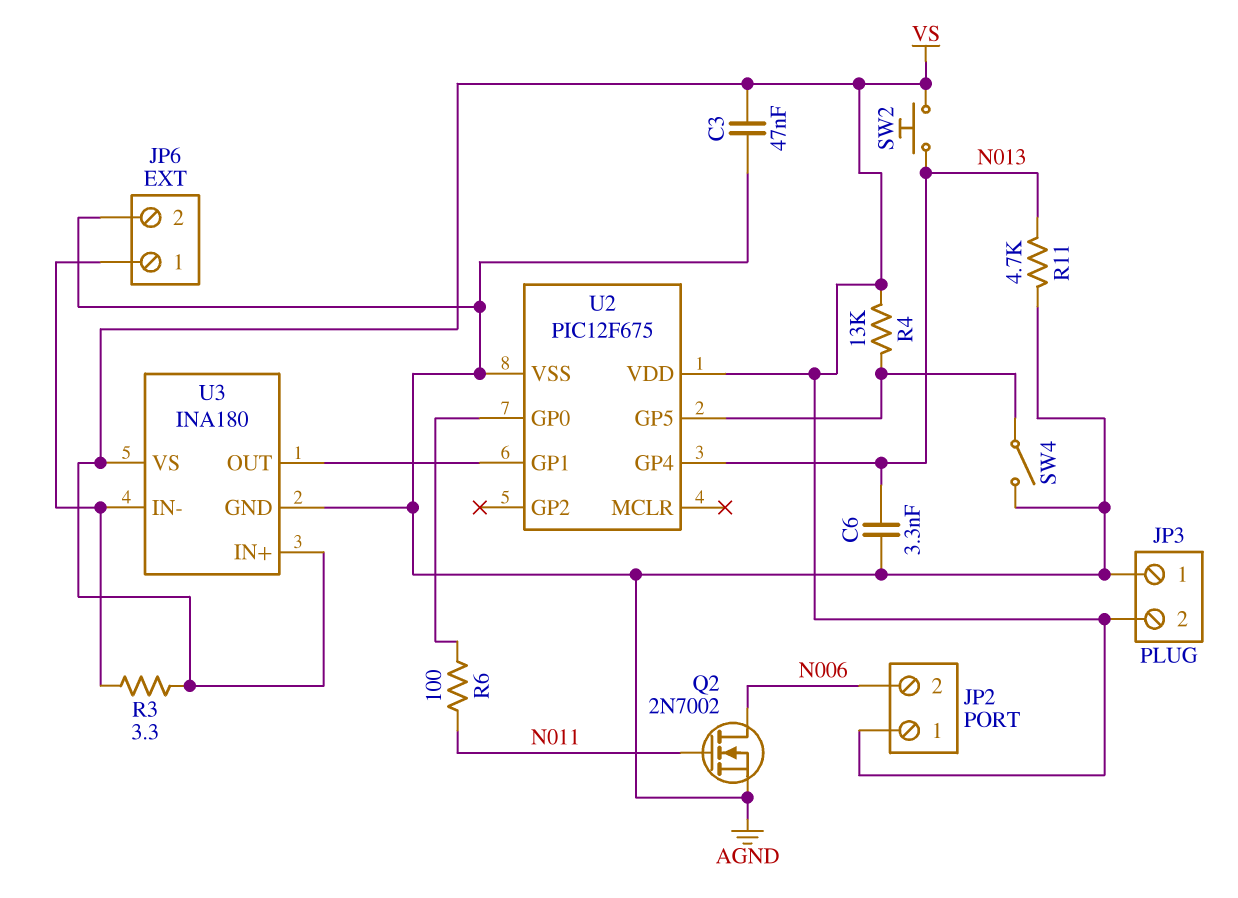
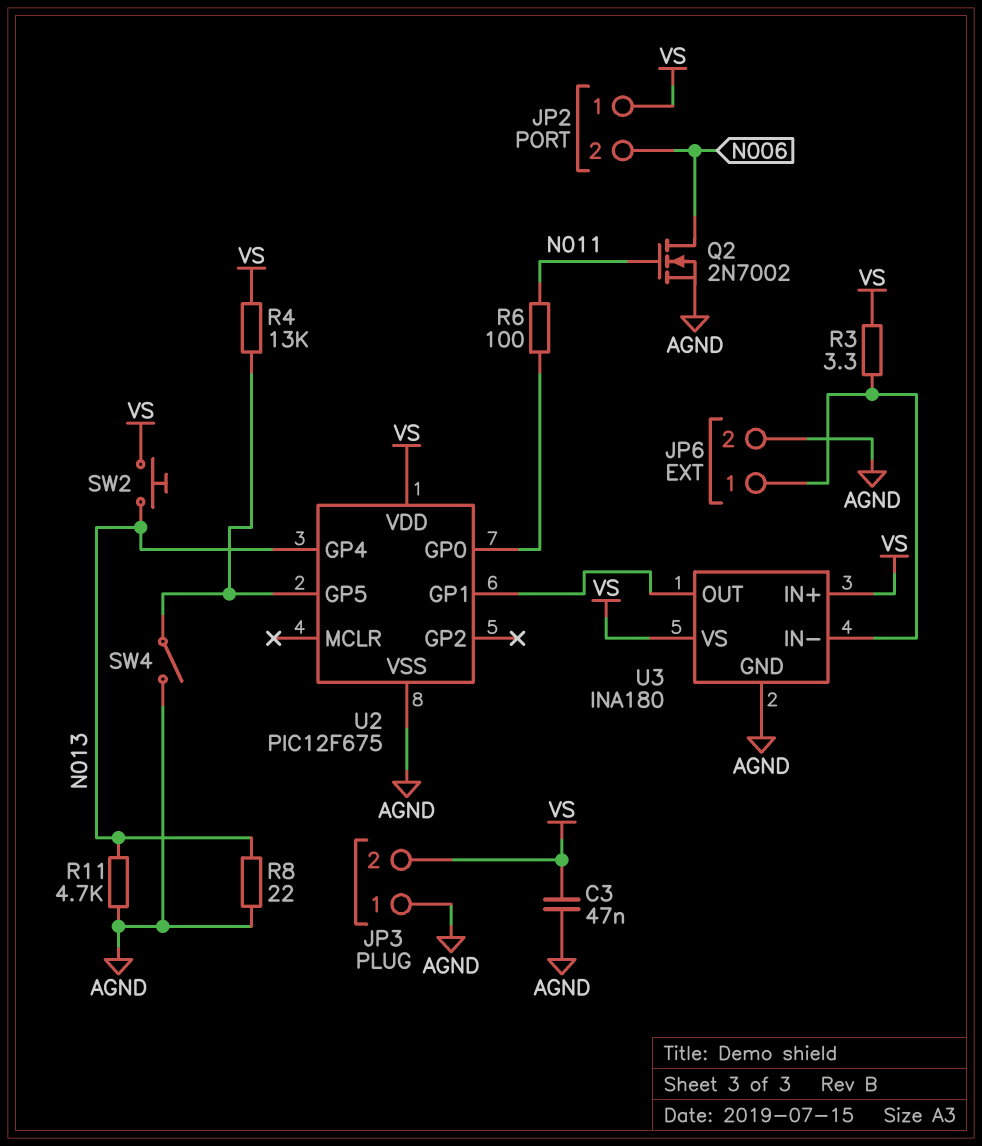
C6: 3.3nF (AGND, N013) -> none
R8: none -> 22 (AGND, N013)

